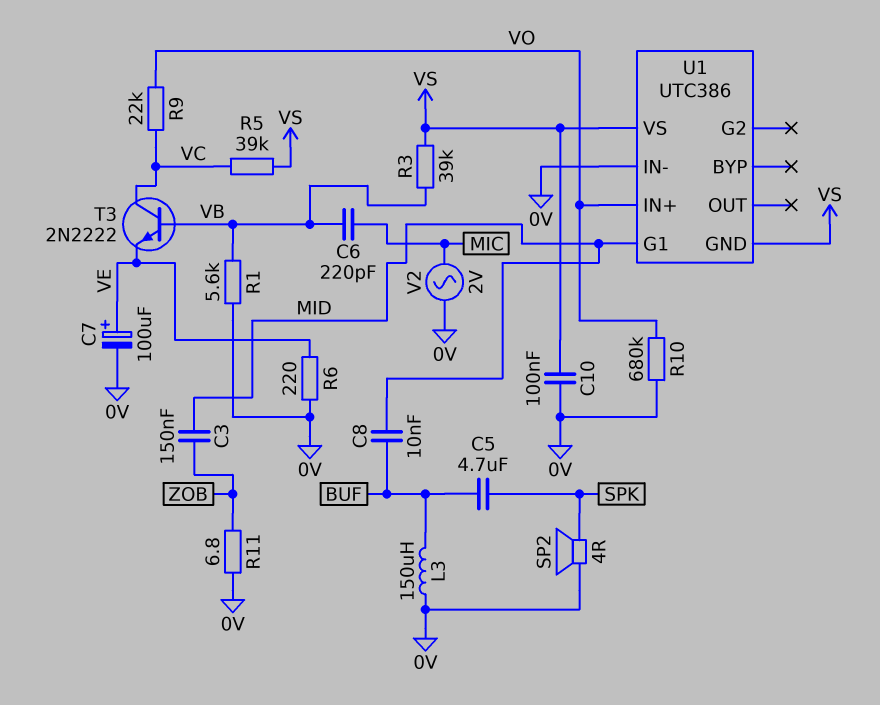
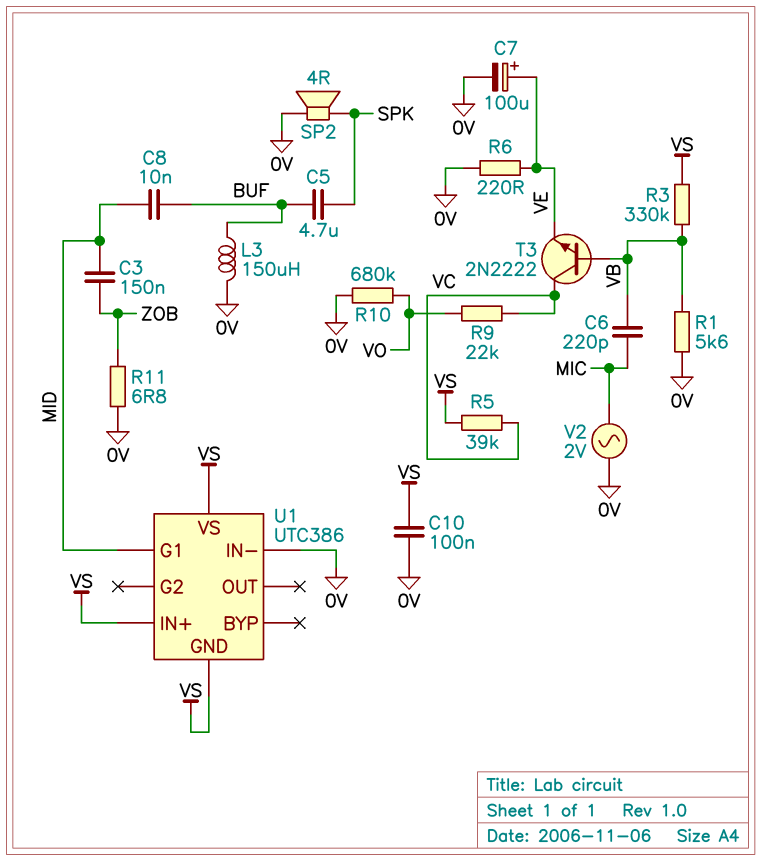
R3: 39k (VB, VS) -> 330k (VB, VS)
U1 pin IN+: VO -> VS

